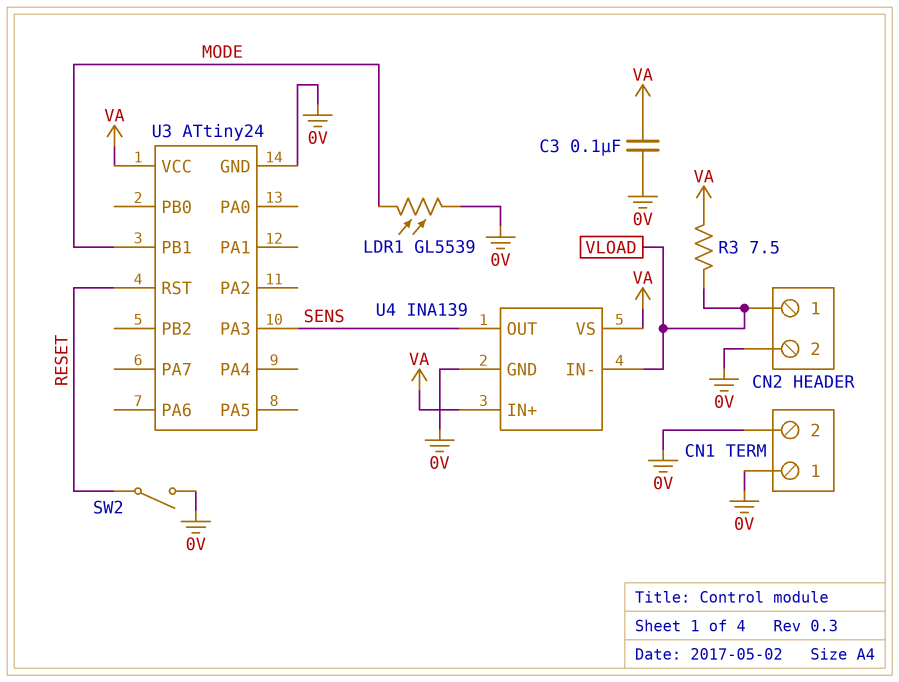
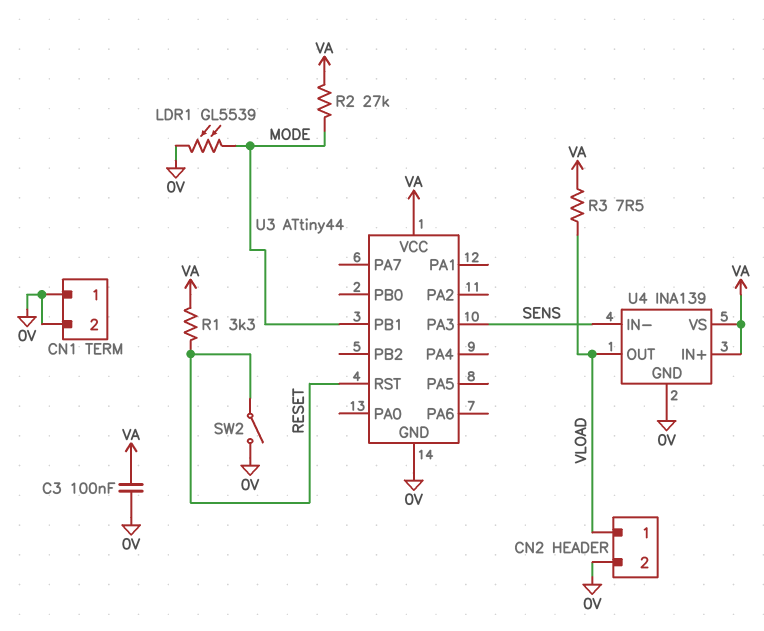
R1: none -> 3.3k (RESET, VA)
R2: none -> 27k (MODE, VA)
U3: ATtiny24 -> ATtiny44
U4 pin IN-: VLOAD -> SENS
U4 pin OUT: SENS -> VLOAD

